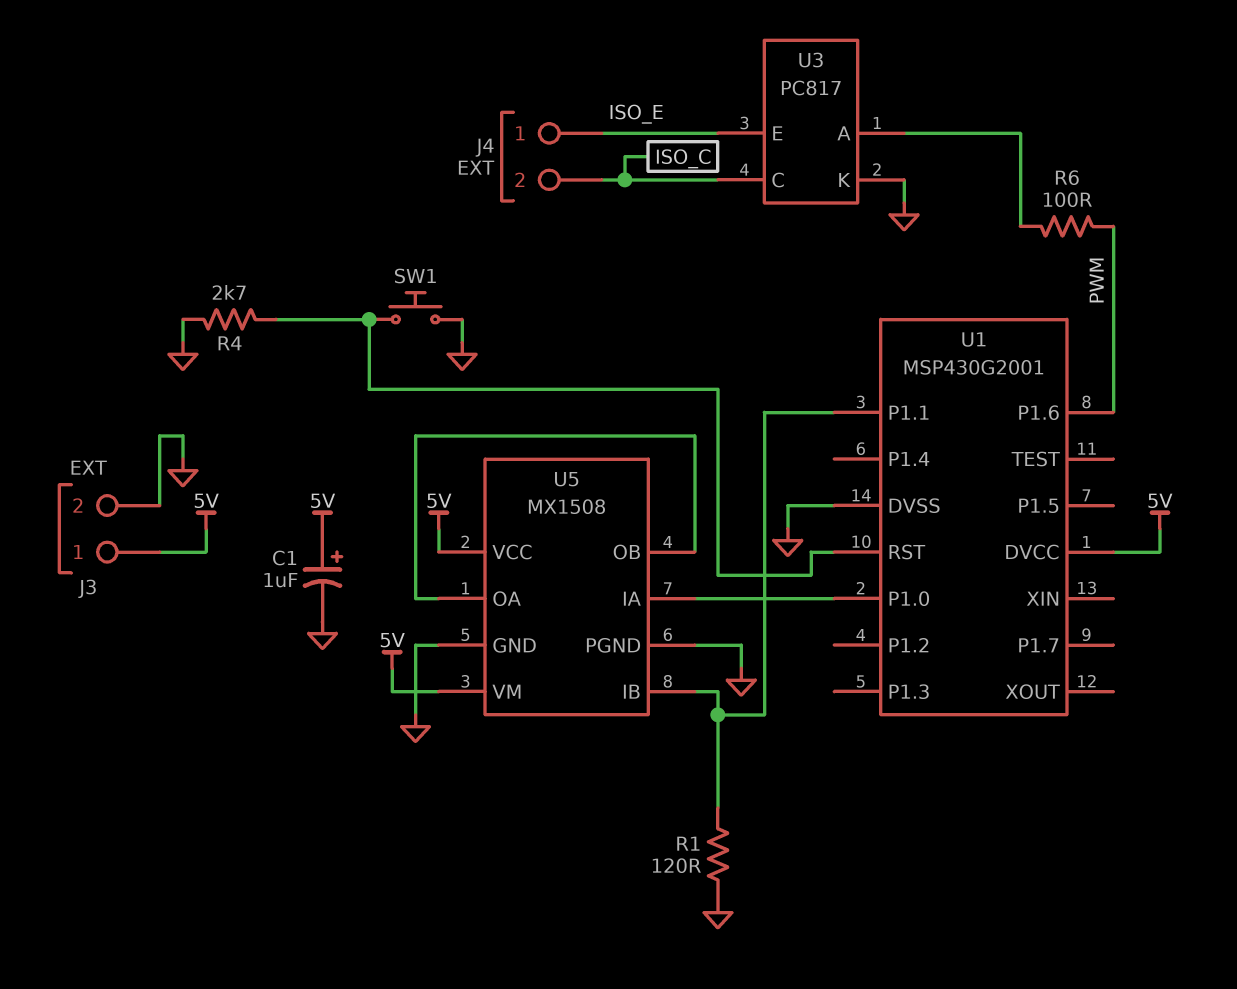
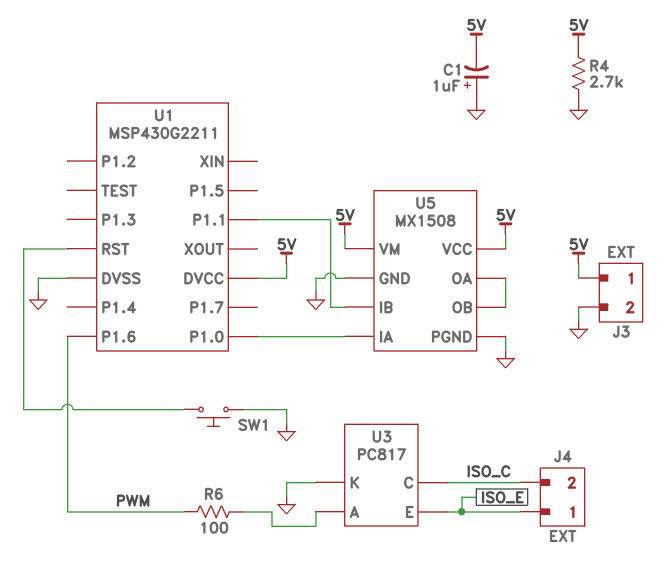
C1: 1uF (plus 5V, minus GND) -> 1uF (plus GND, minus 5V)
R1: 120 (GND, U1/P1.1) -> none
R4: 2.7k (GND, U1/RST) -> 2.7k (5V, GND)
U1: MSP430G2001 -> MSP430G2211

